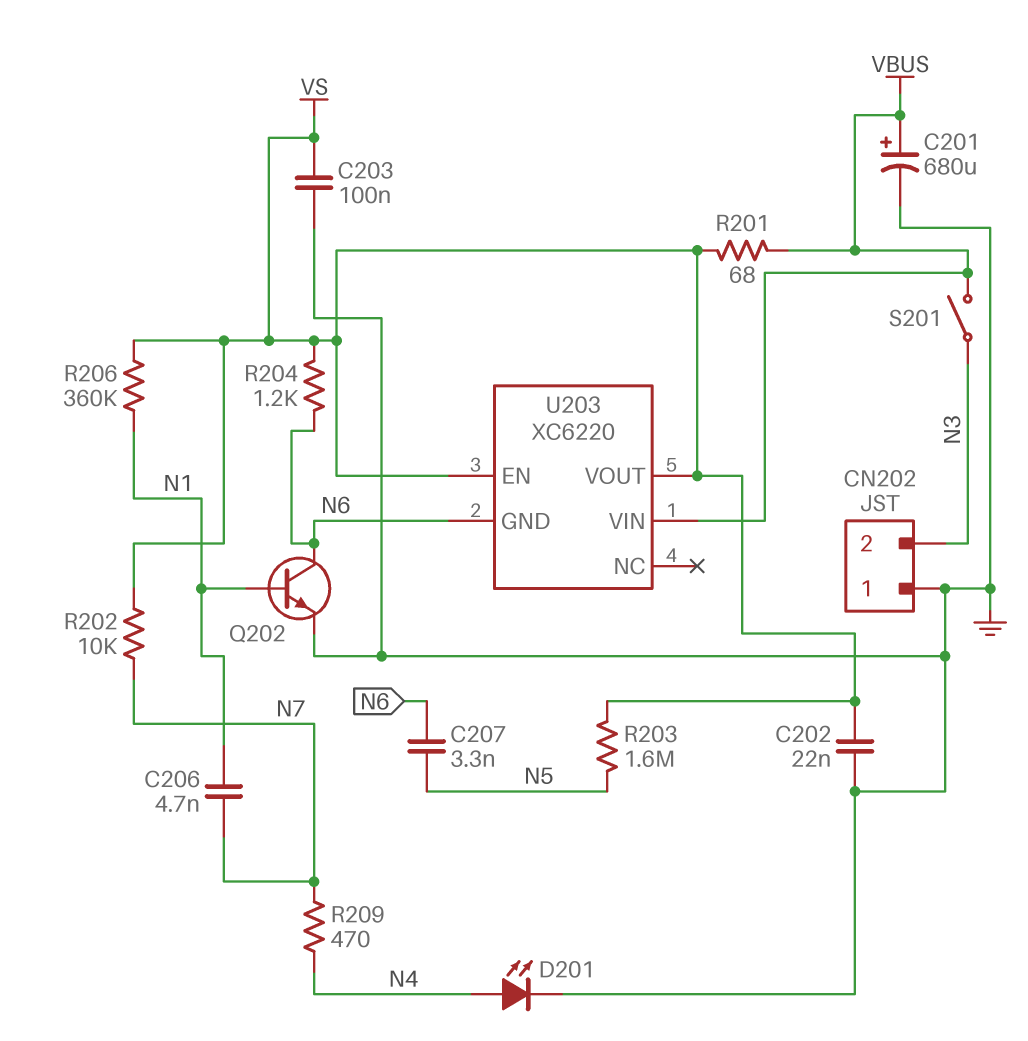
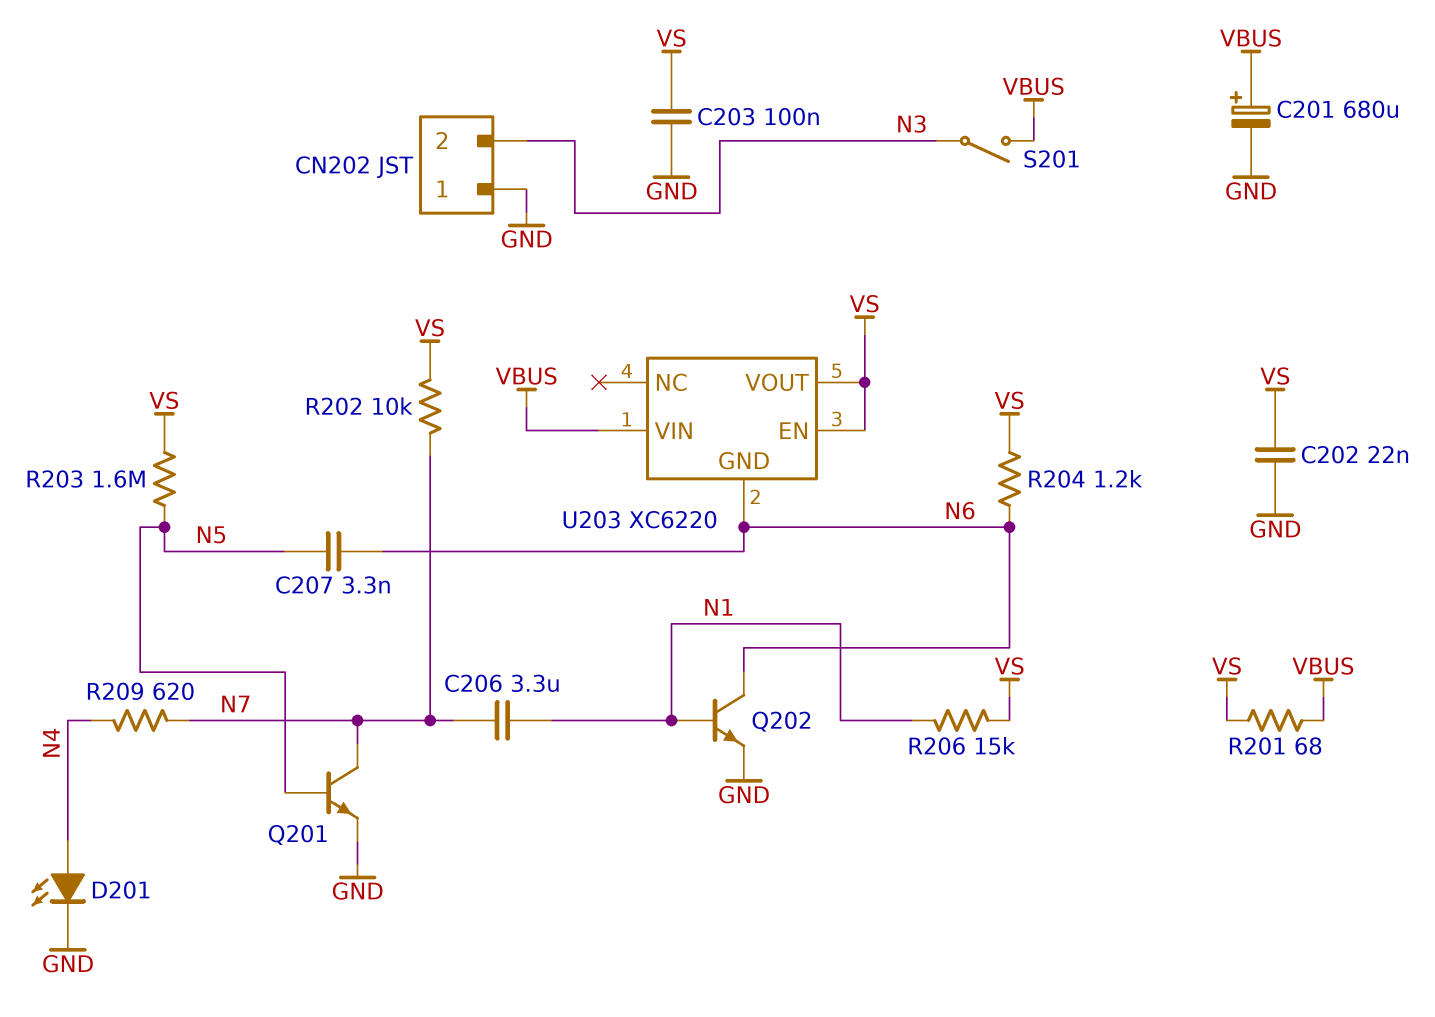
C206: 4.7nF (N1, N7) -> 3.3uF (N1, N7)
Q201: none -> NPN (B N5, C N7, E GND)
R206: 360k (N1, VS) -> 15k (N1, VS)
R209: 470 (N4, N7) -> 620 (N4, N7)

